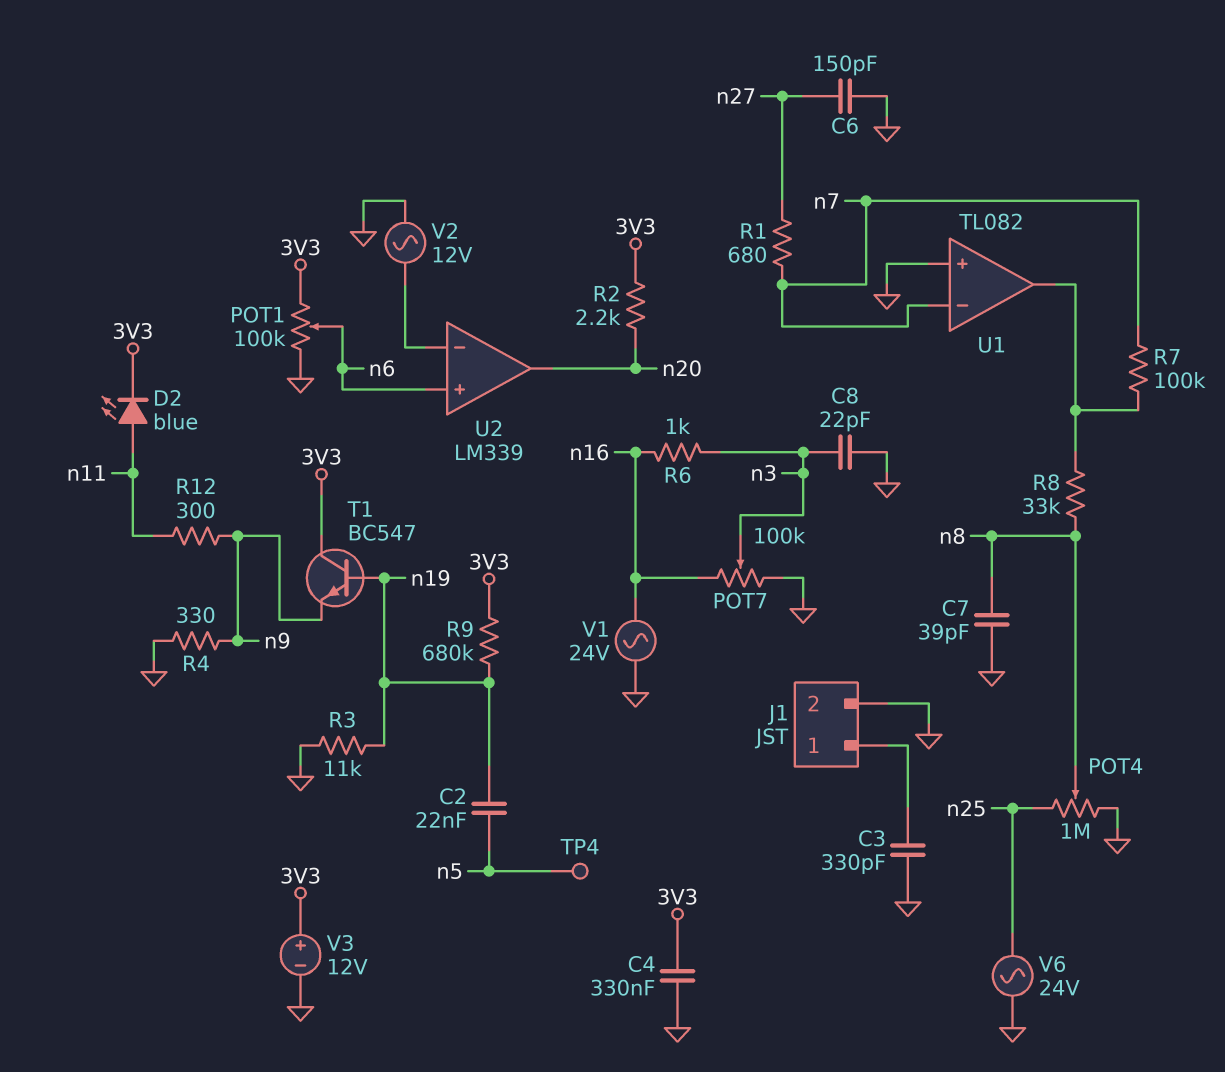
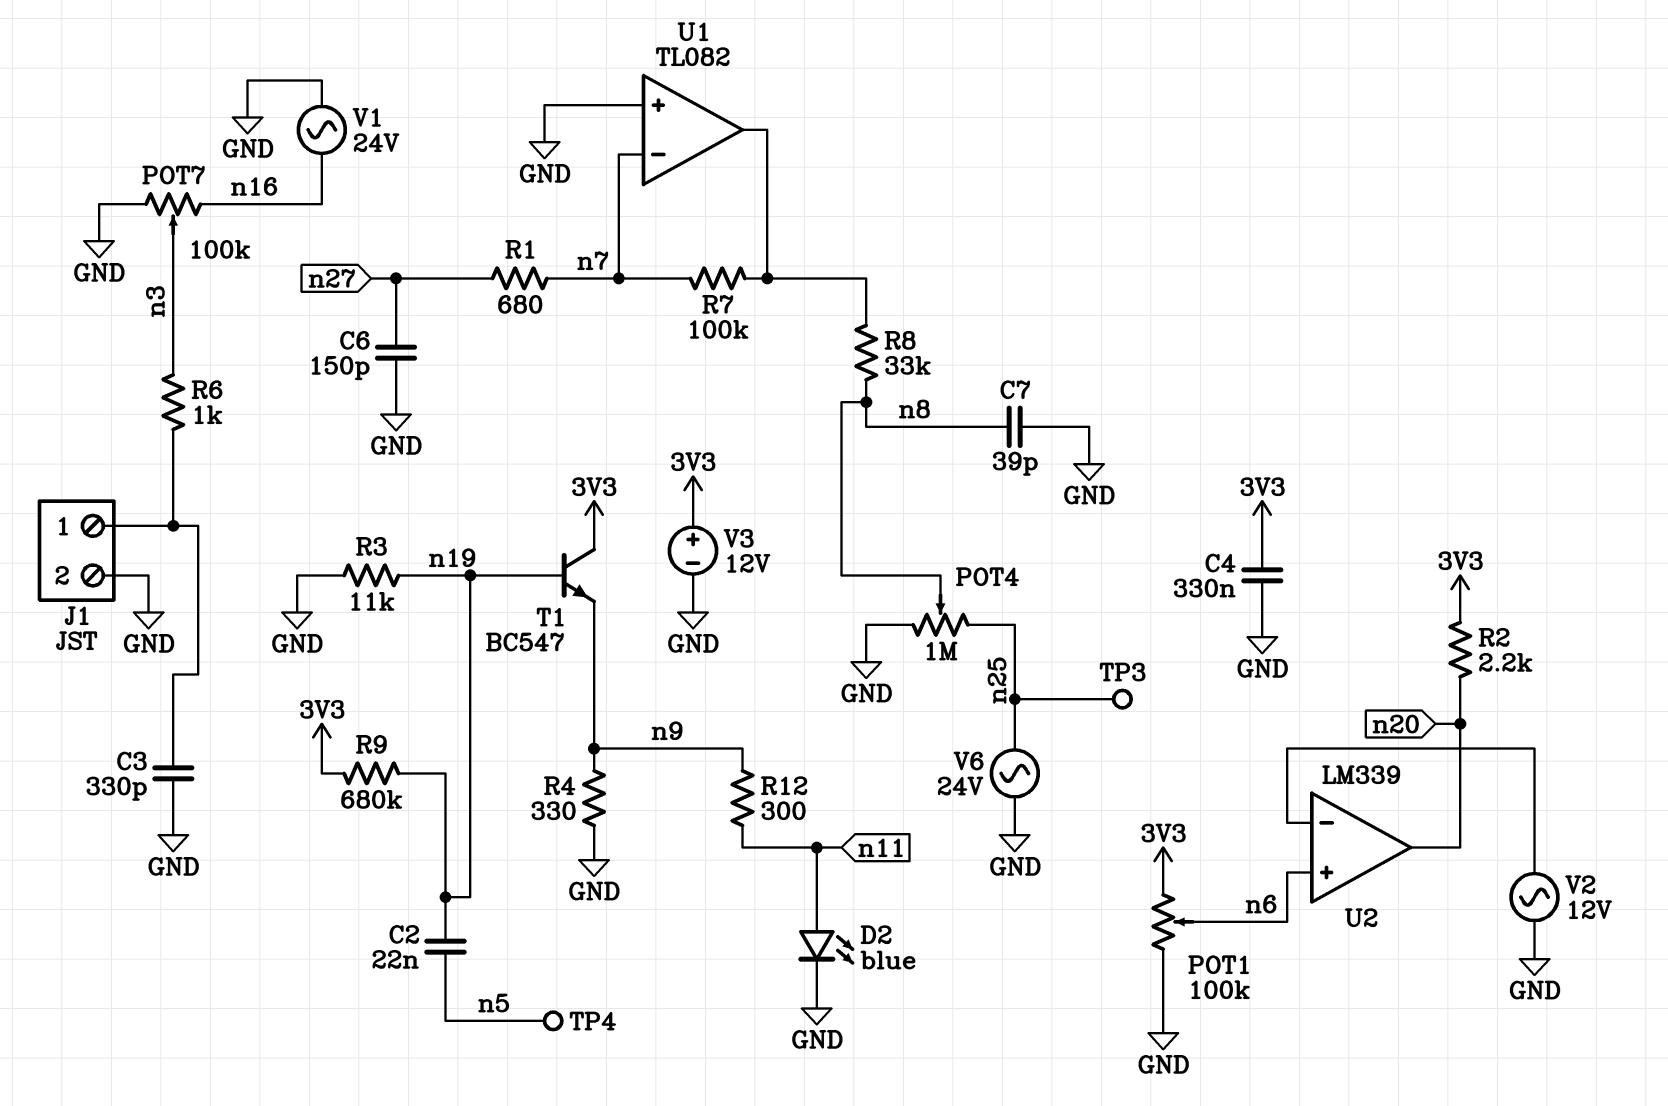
C8: 22pF (GND, n3) -> none
D2: LED blue (A n11, K 3V3) -> LED blue (A n11, K GND)
R6: 1k (n3, n16) -> 1k (J1/1, n3)
TP3: none -> test point (n25)

